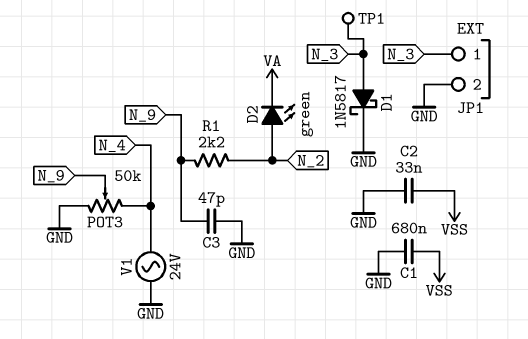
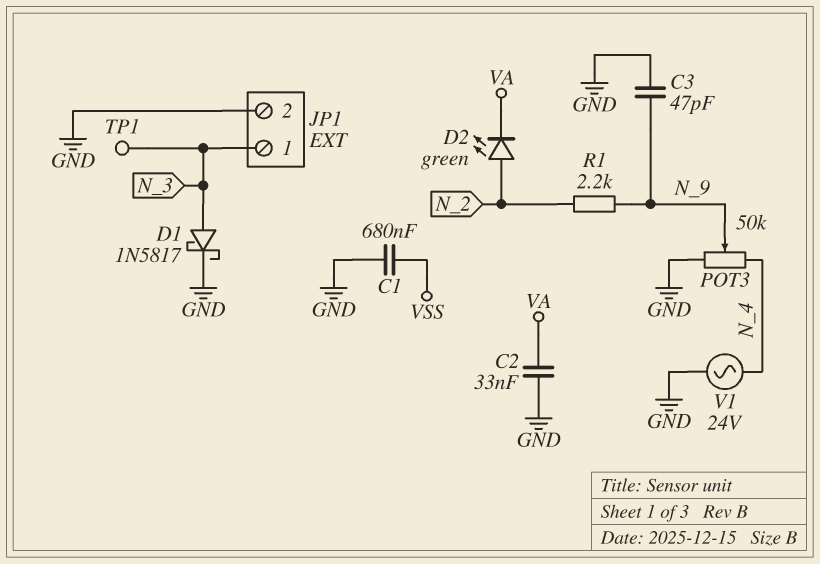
C2: 33nF (GND, VSS) -> 33nF (GND, VA)

